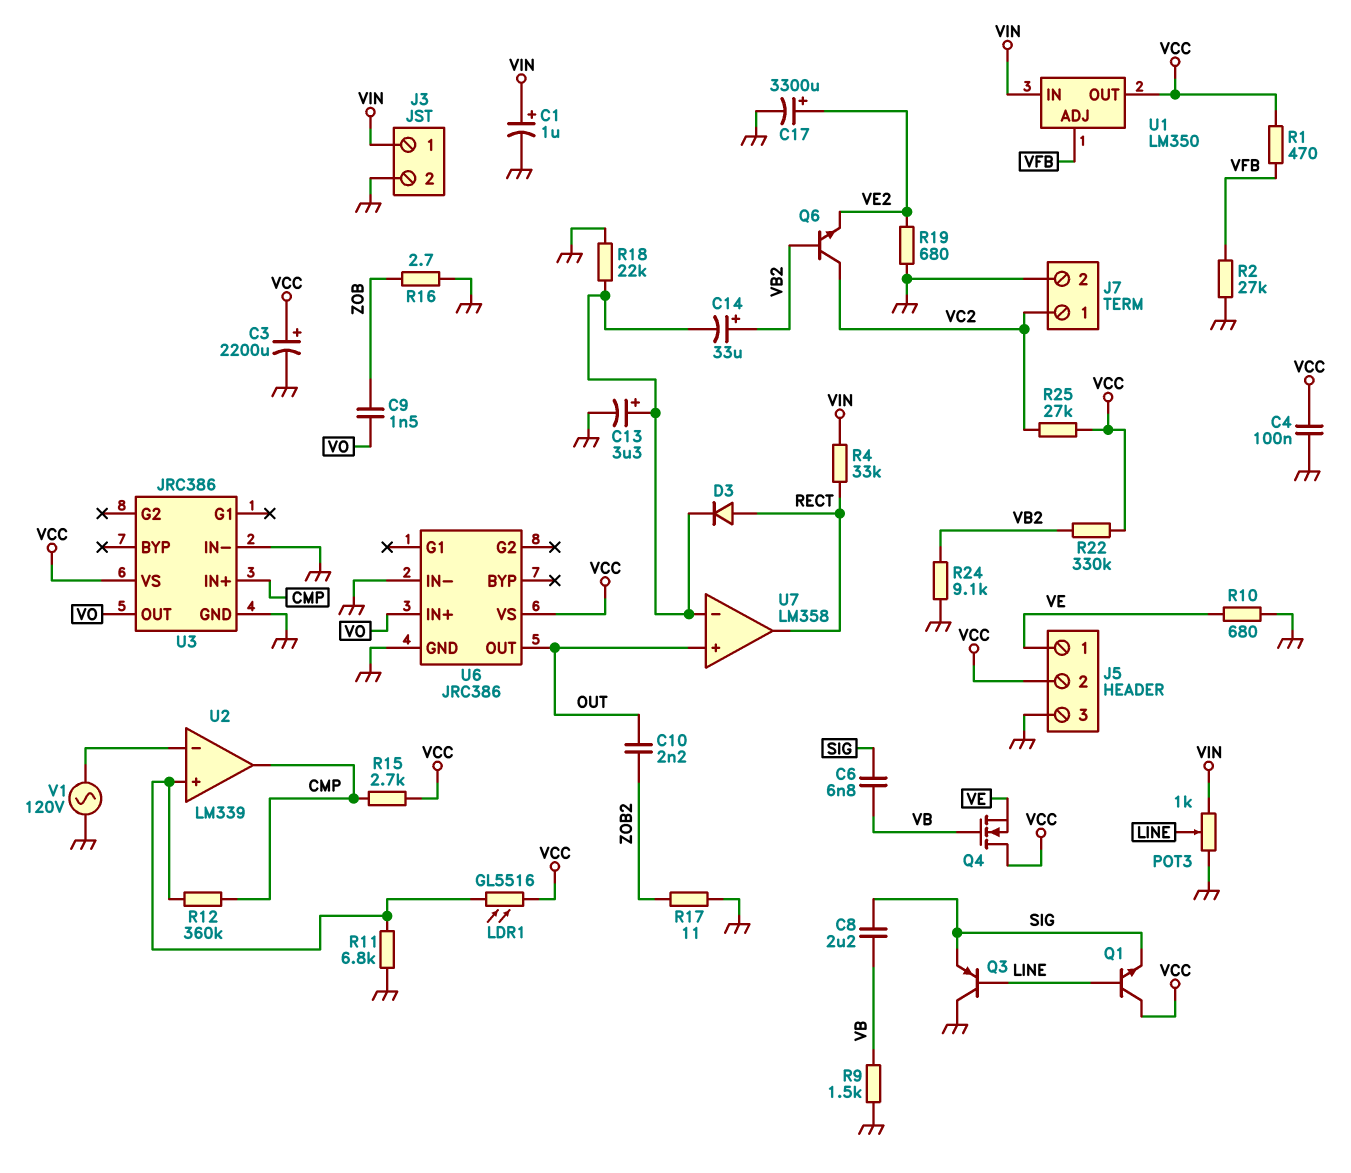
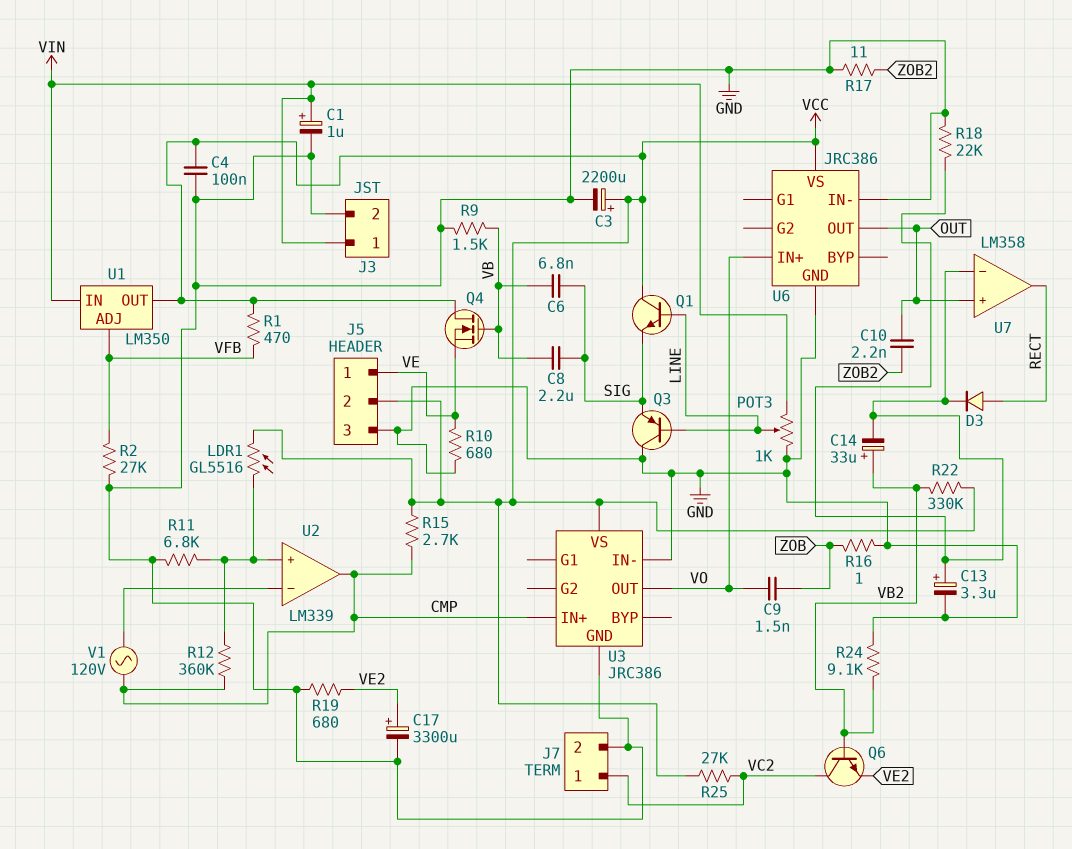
R4: 33k (RECT, VIN) -> none
R16: 2.7 (GND, ZOB) -> 1 (GND, ZOB)
V1: AC 120V (GND, U2/in-) -> AC 120V (CMP, U2/in-)

